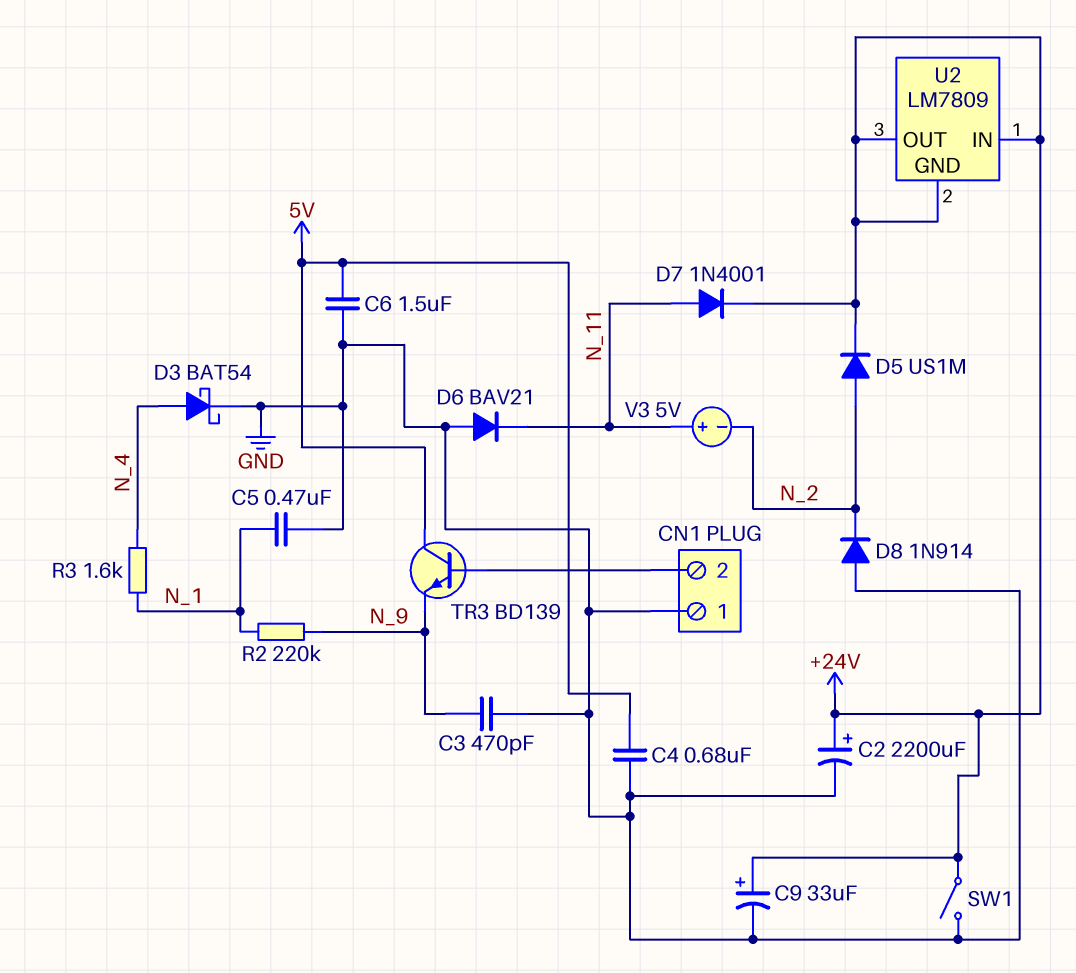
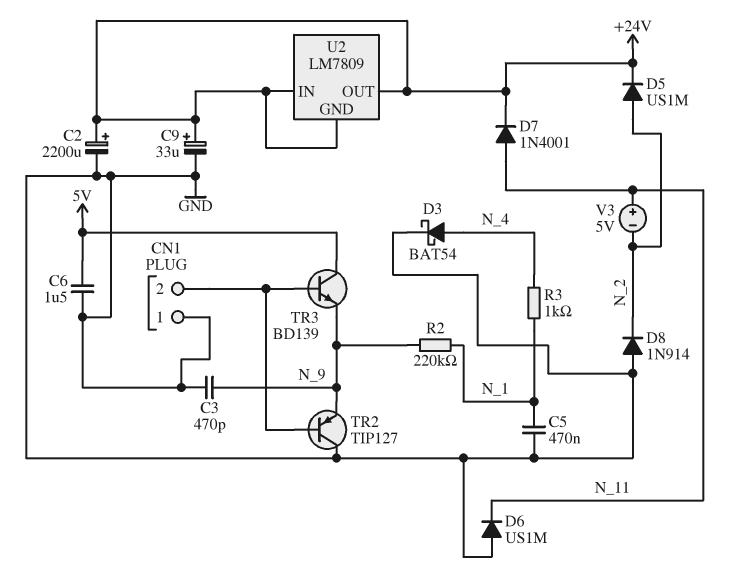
C4: 680nF (5V, GND) -> none
D6: diode BAV21 (A GND, K N_11) -> diode US1M (A GND, K N_11)
R3: 1.6k (N_1, N_4) -> 1k (N_1, N_4)
SW1: switch (+24V, GND) -> none
TR2: none -> PNP TIP127 (B CN1/2, C GND, E N_9)

